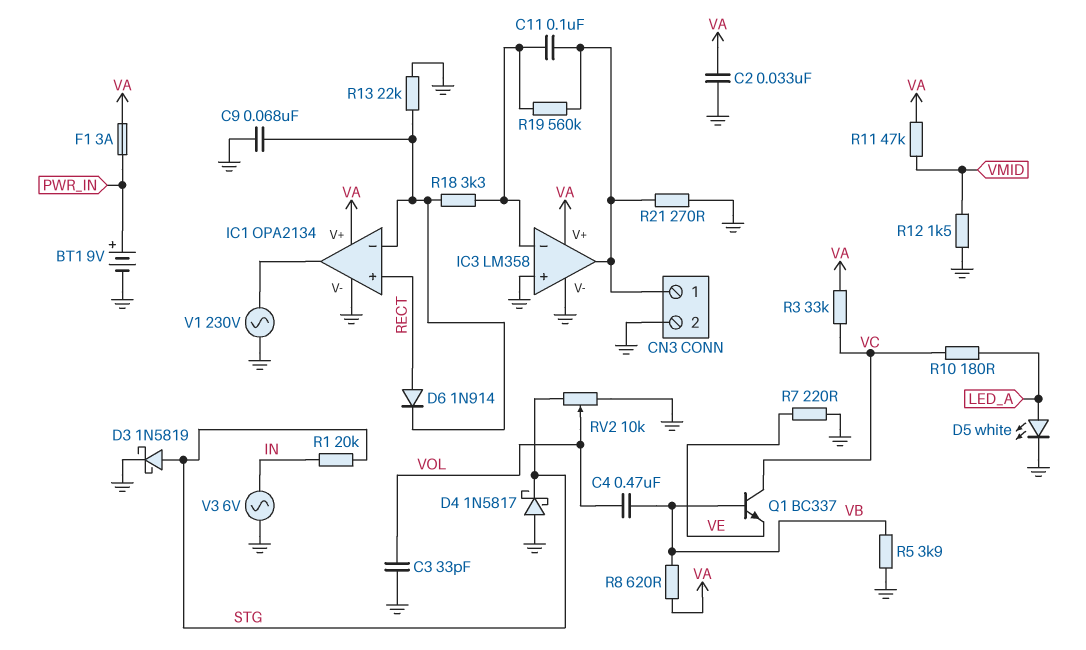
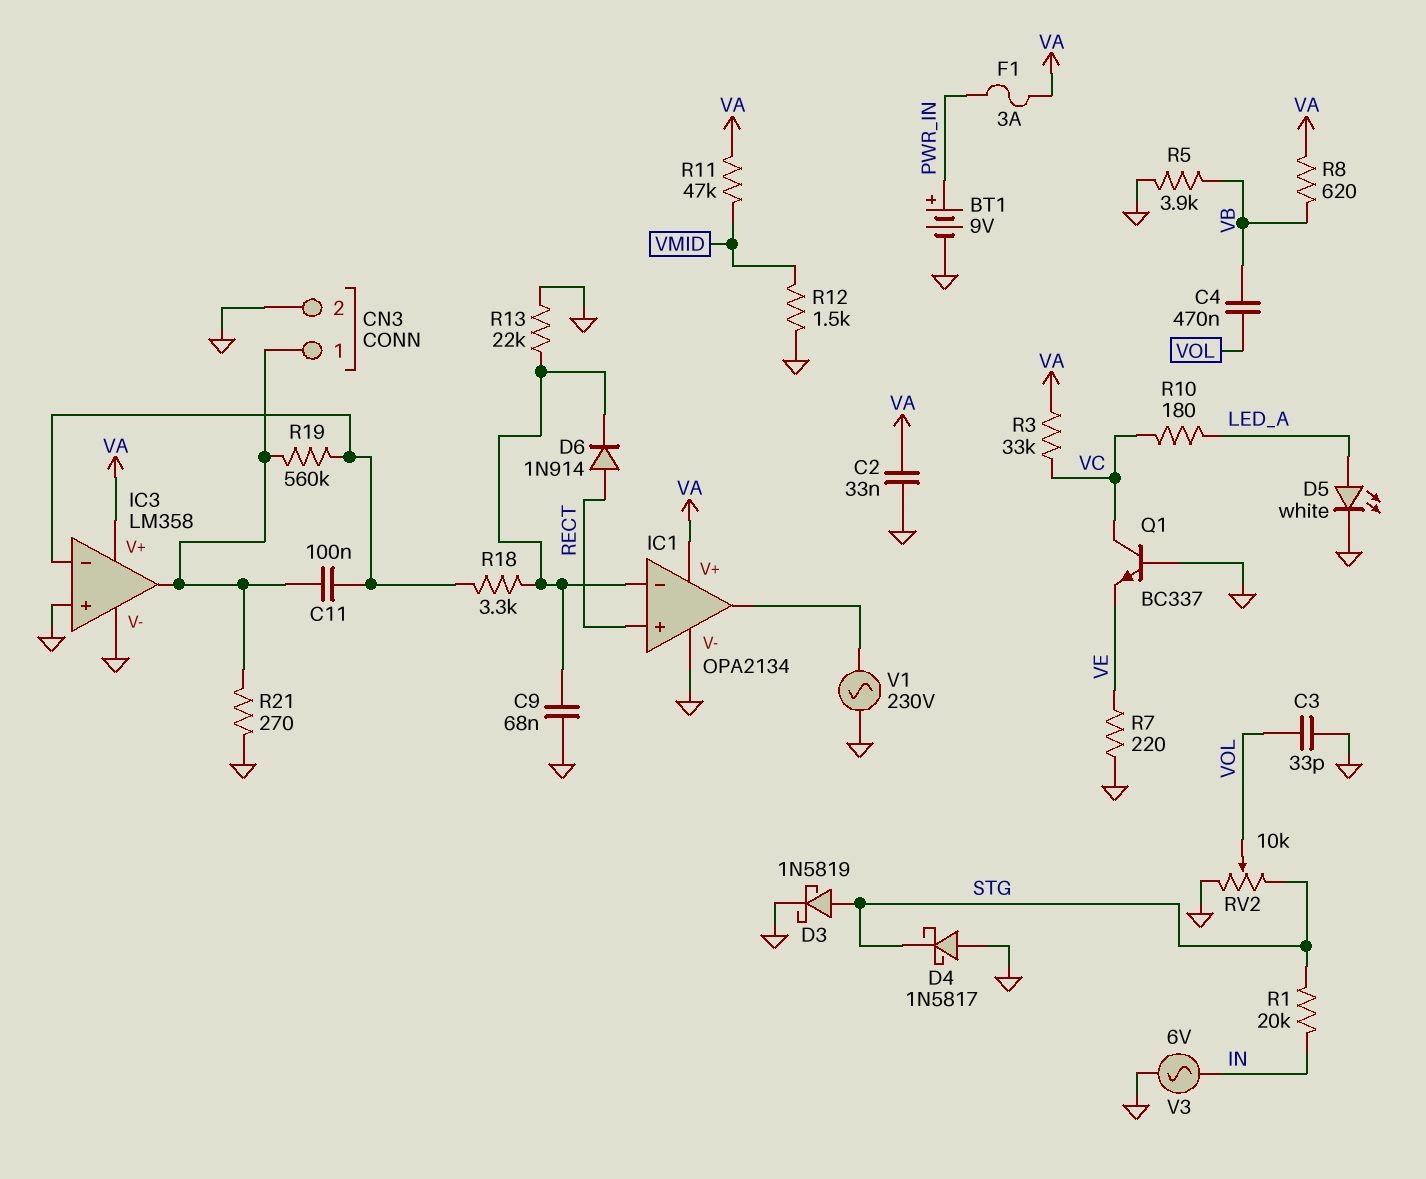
Q1: NPN BC337 (B VB, C VC, E VE) -> NPN BC337 (B GND, C VC, E VE)

